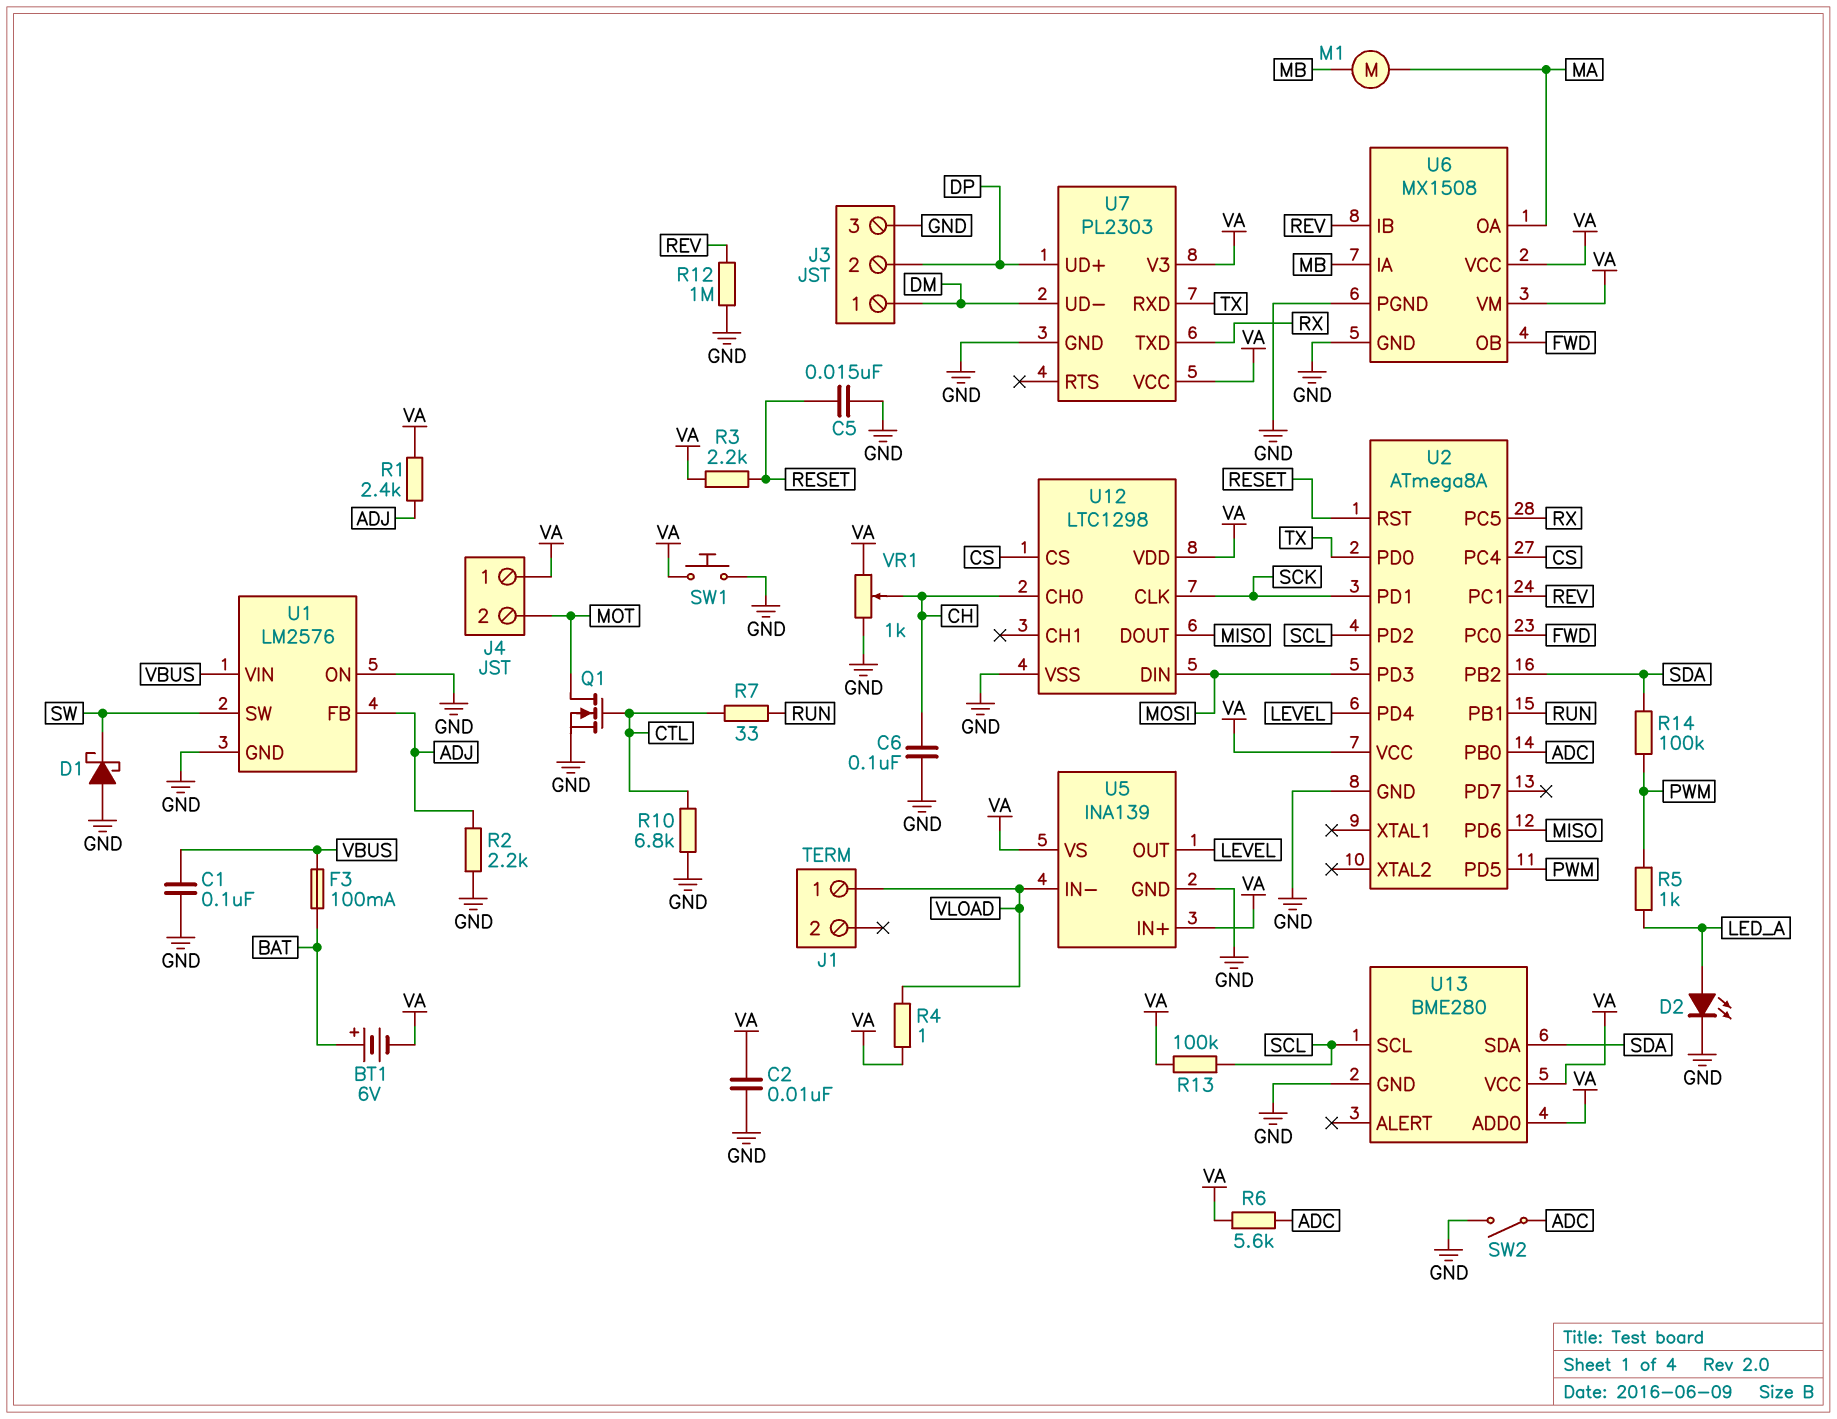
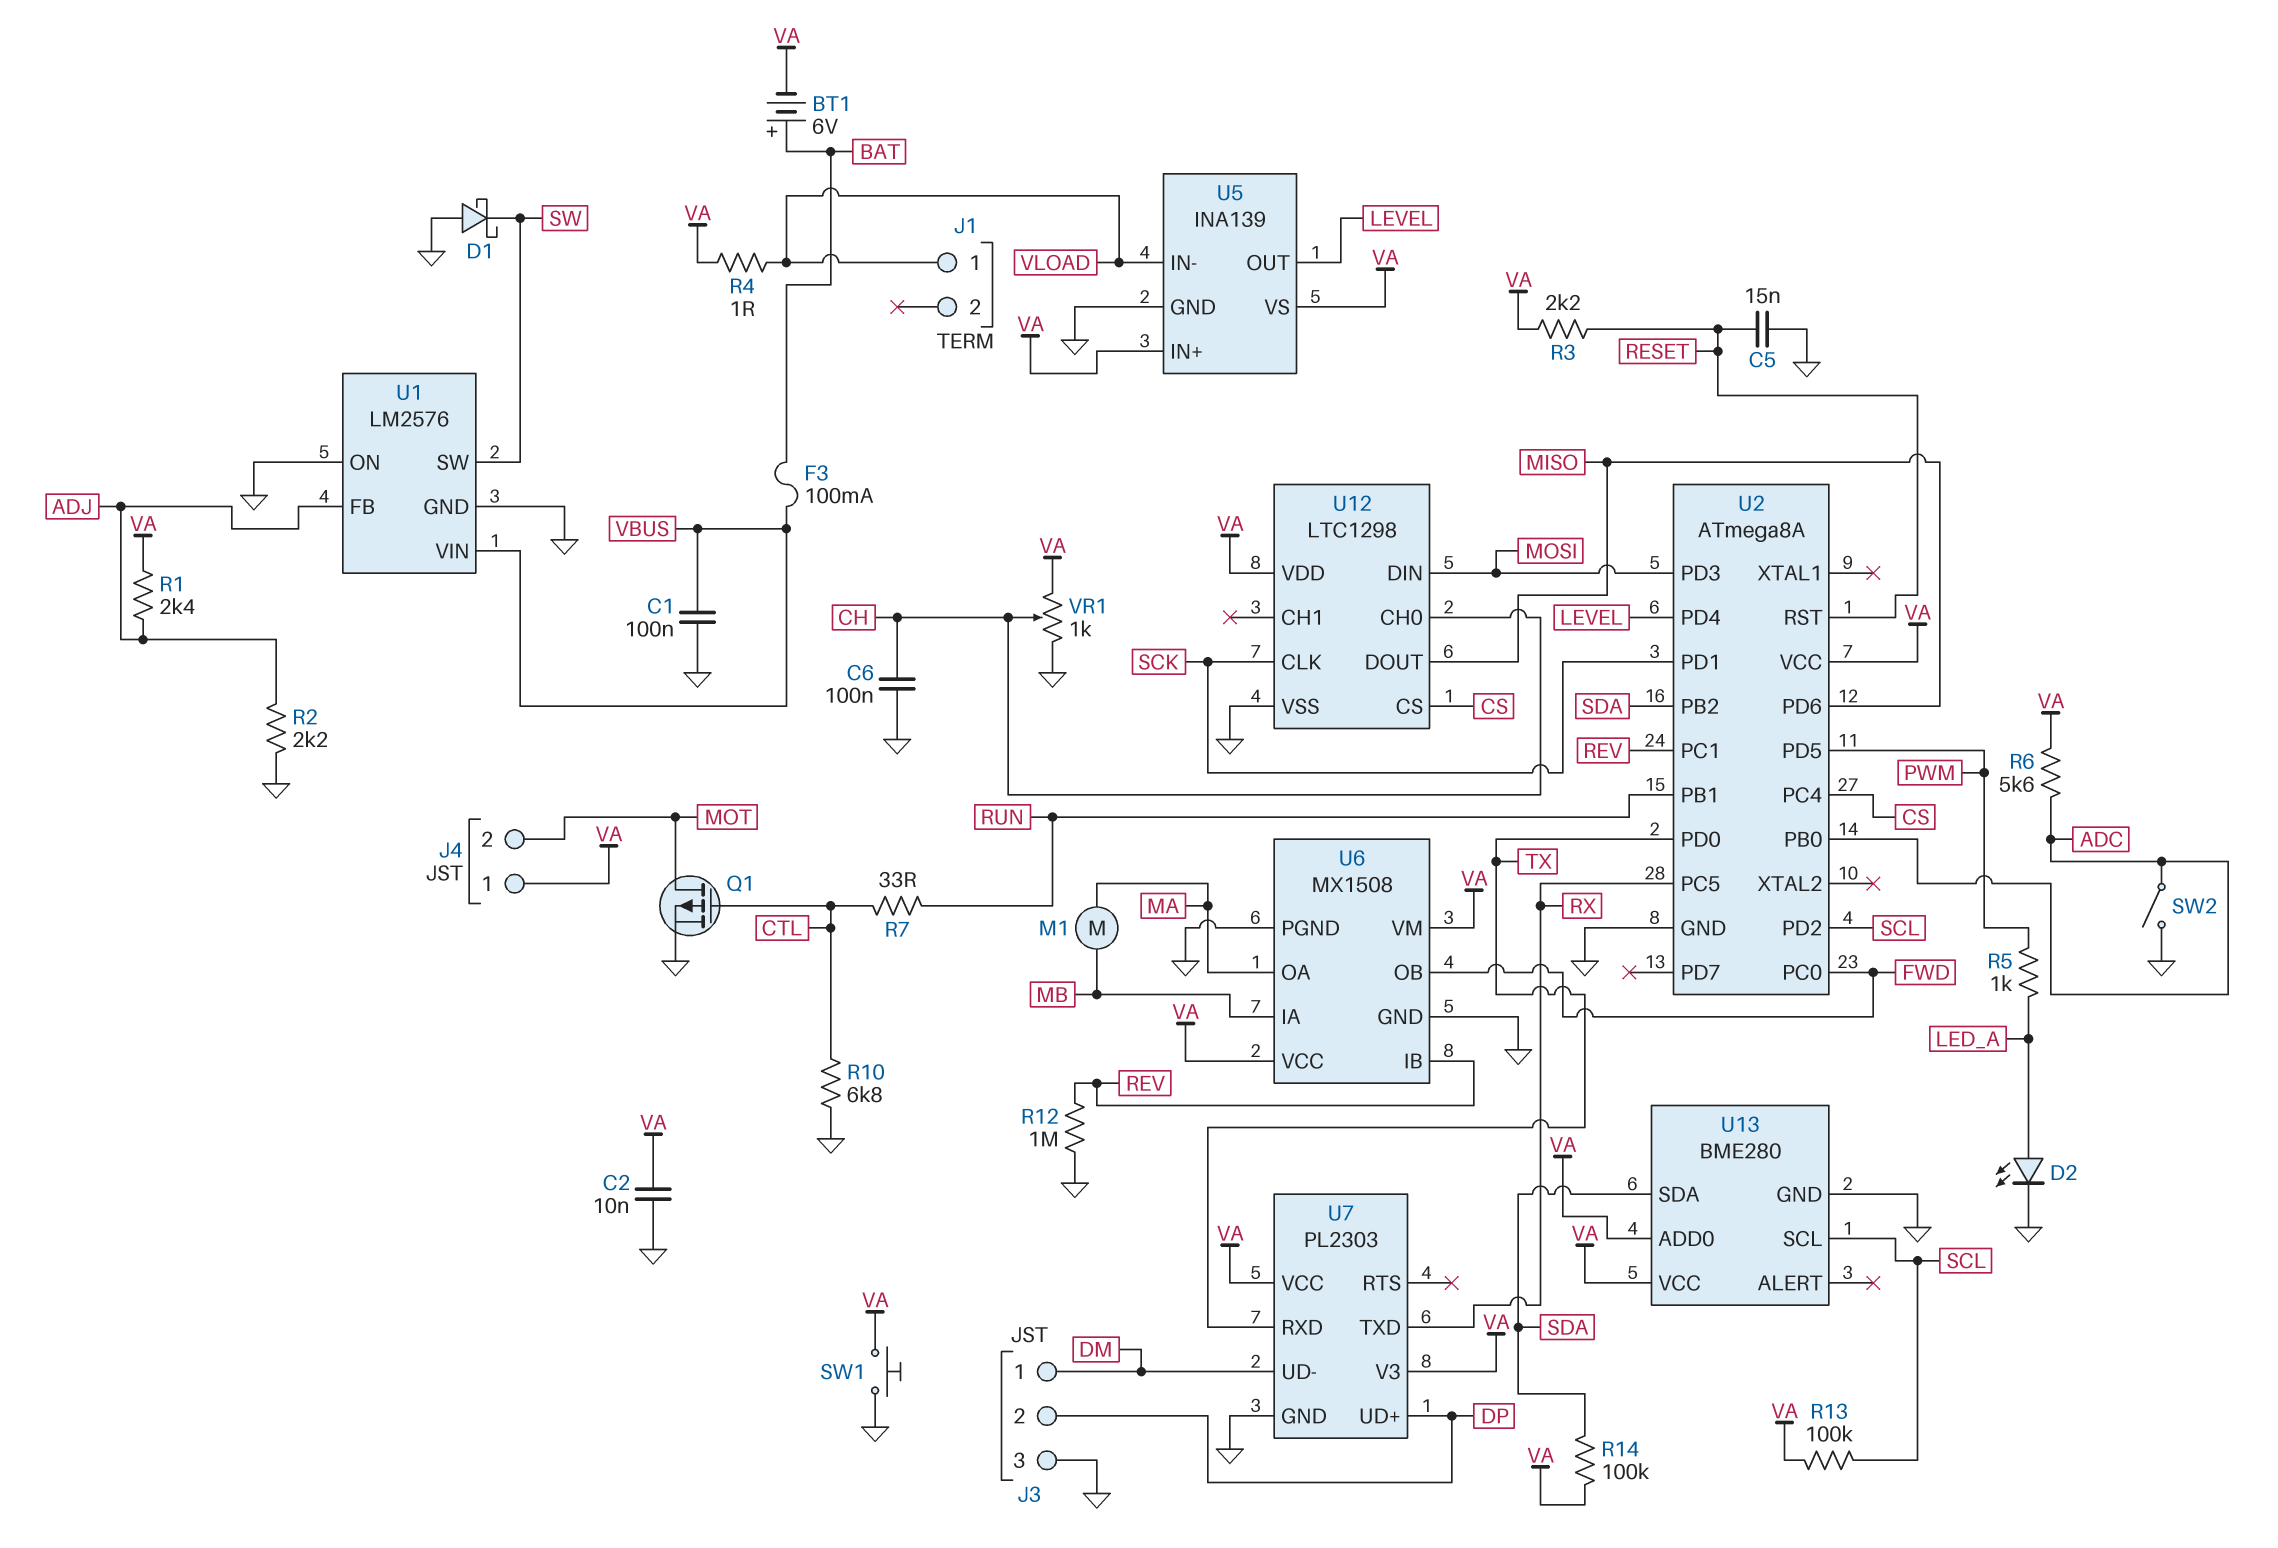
Q1: NMOS (G CTL, D MOT, S GND) -> PMOS (G CTL, D MOT, S GND)
R14: 100k (PWM, SDA) -> 100k (SDA, VA)

